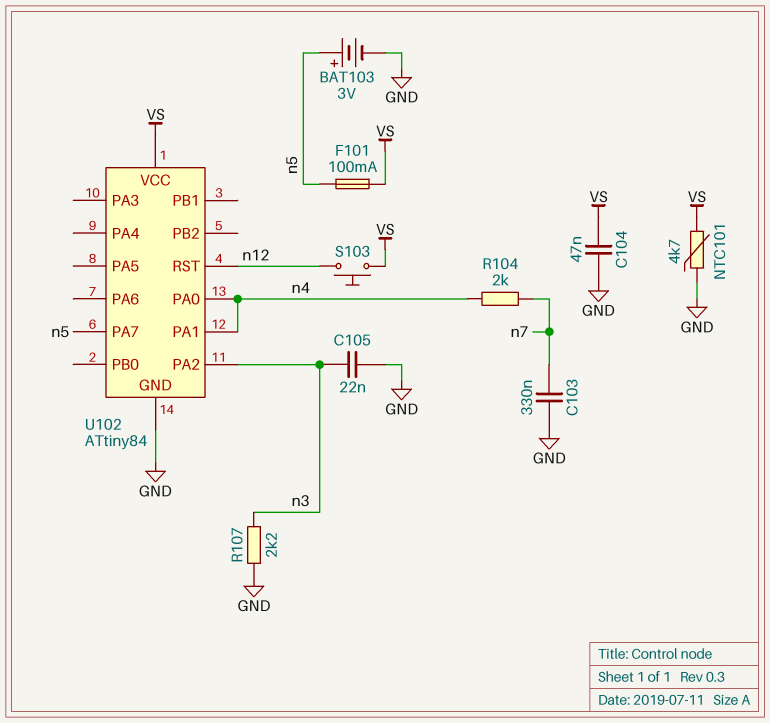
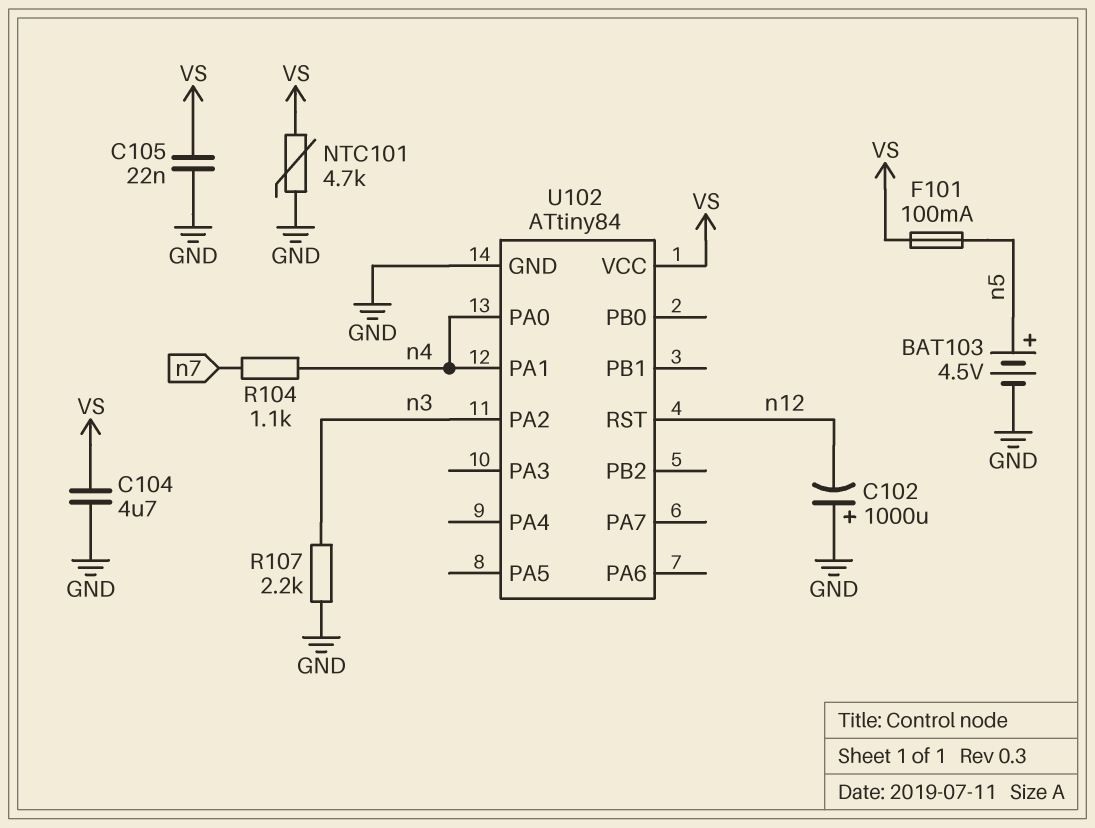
BAT103: 3V (plus n5, minus GND) -> 4.5V (plus n5, minus GND)
C102: none -> 1000uF (plus GND, minus n12)
C103: 330nF (GND, n7) -> none
C104: 47nF (GND, VS) -> 4.7uF (GND, VS)
C105: 22nF (GND, n3) -> 22nF (GND, VS)
R104: 2k (n4, n7) -> 1.1k (n4, n7)
S103: button (VS, n12) -> none
U102 pin PA7: n5 -> none

